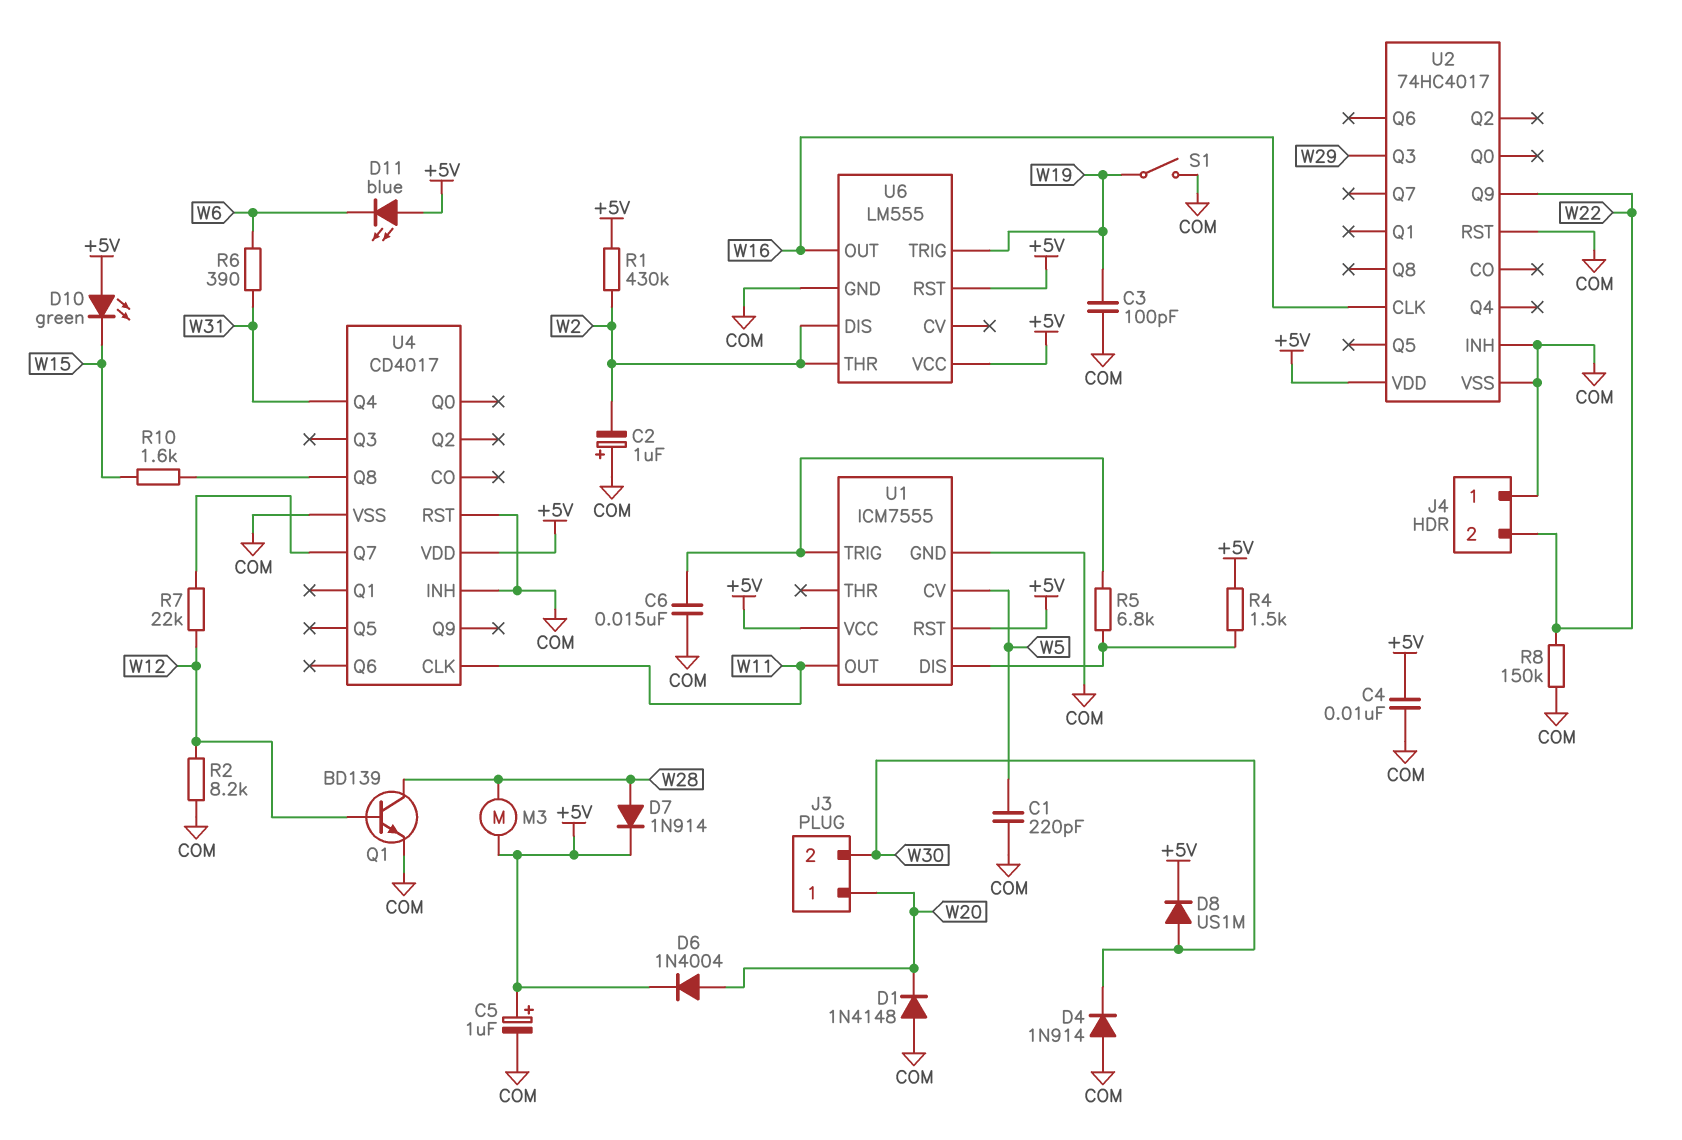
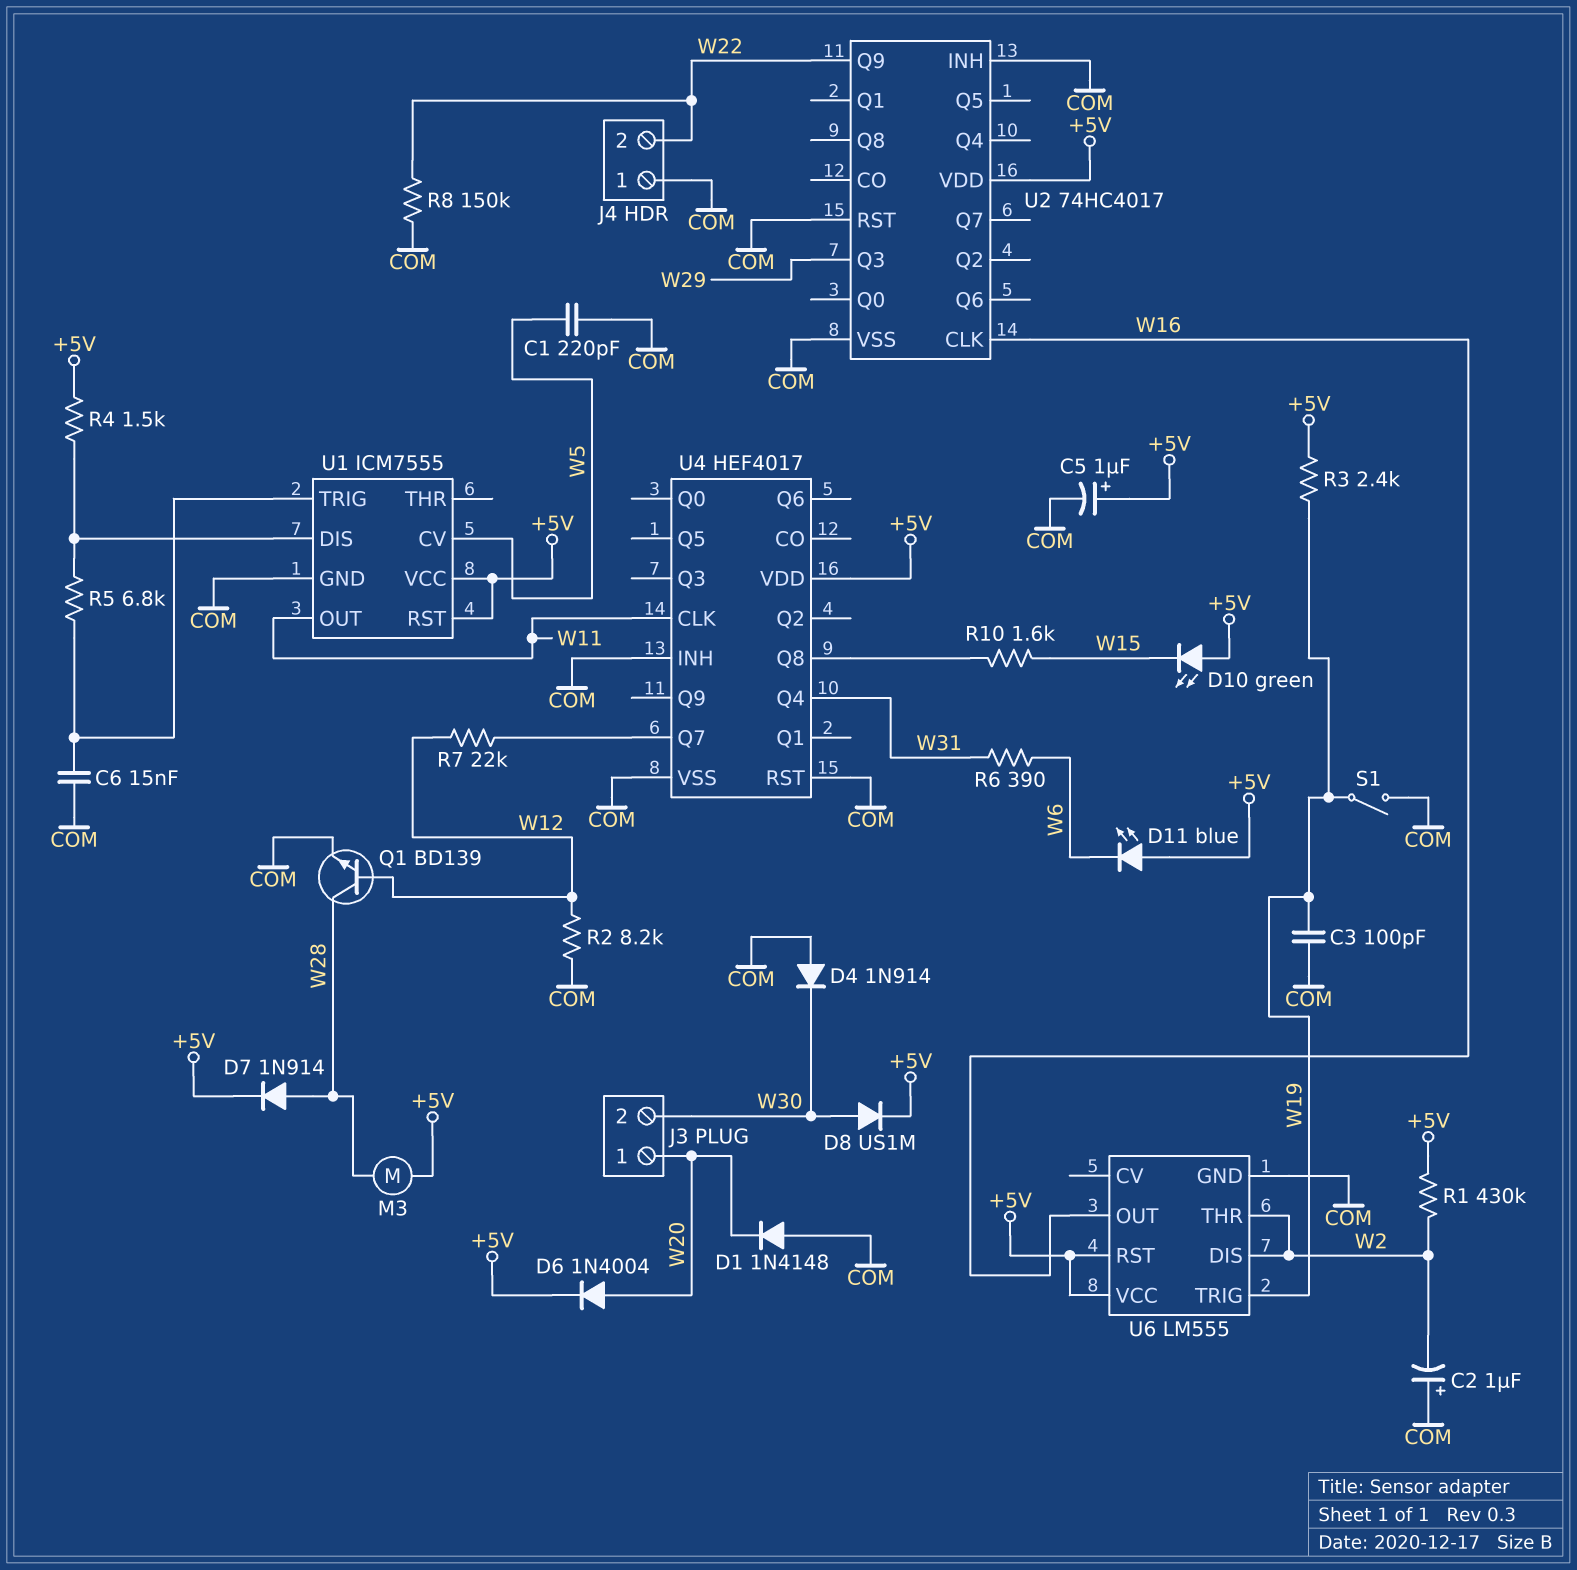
C4: 10nF (+5V, COM) -> none
R3: none -> 2.4k (+5V, W19)
U4: CD4017 -> HEF4017

